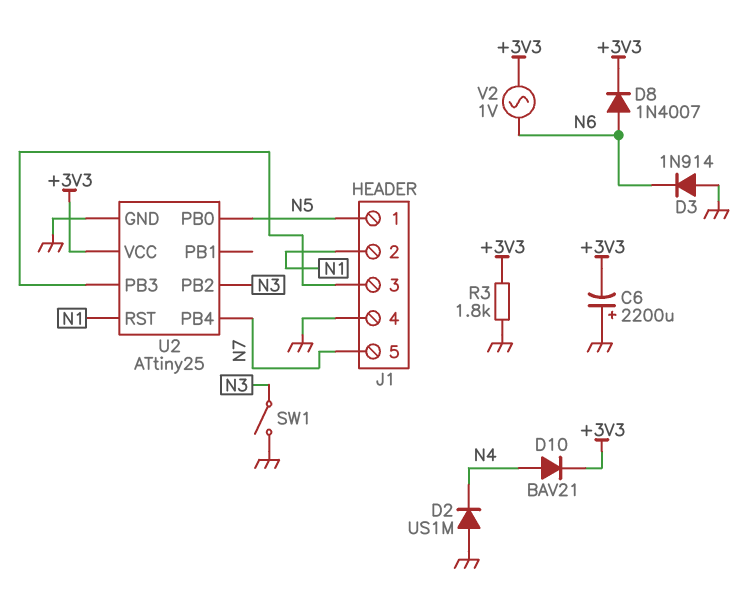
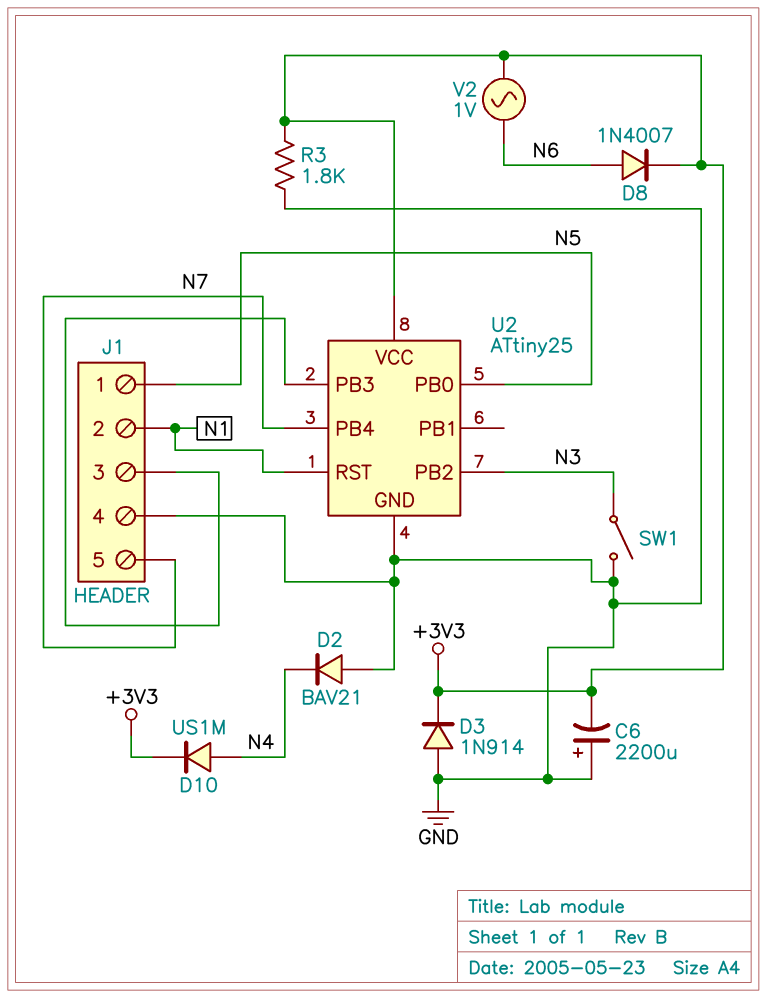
D2: diode US1M (A GND, K N4) -> diode BAV21 (A GND, K N4)
D3: diode 1N914 (A GND, K N6) -> diode 1N914 (A GND, K +3V3)
D10: diode BAV21 (A N4, K +3V3) -> diode US1M (A N4, K +3V3)

